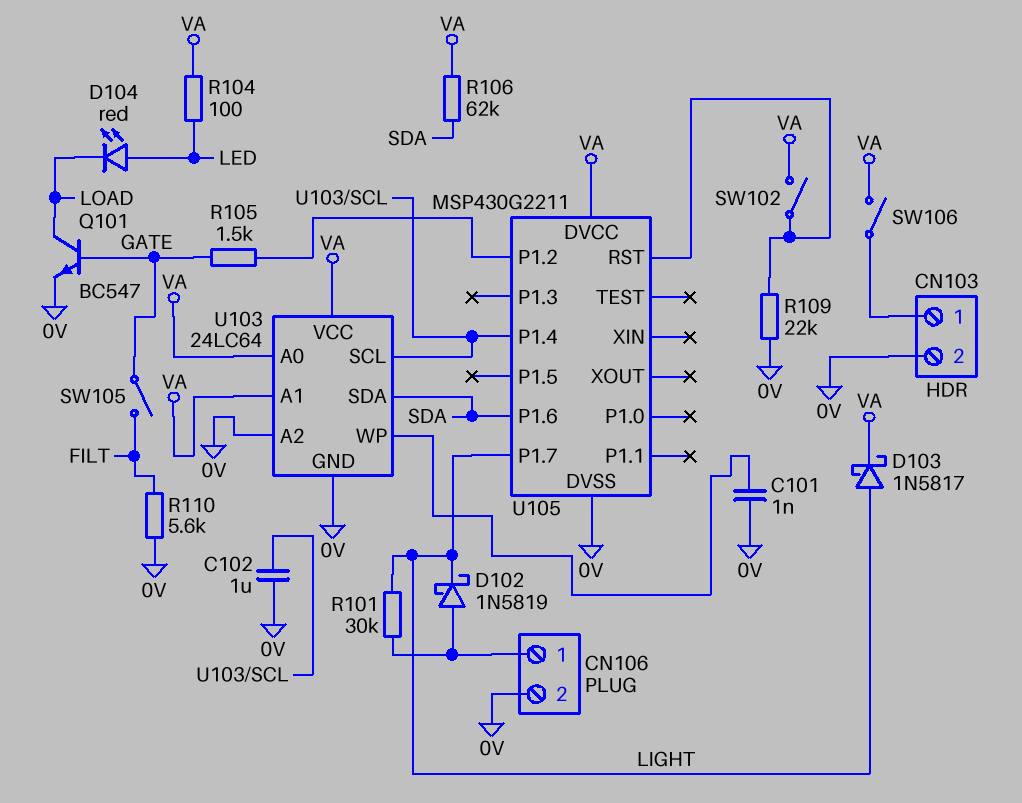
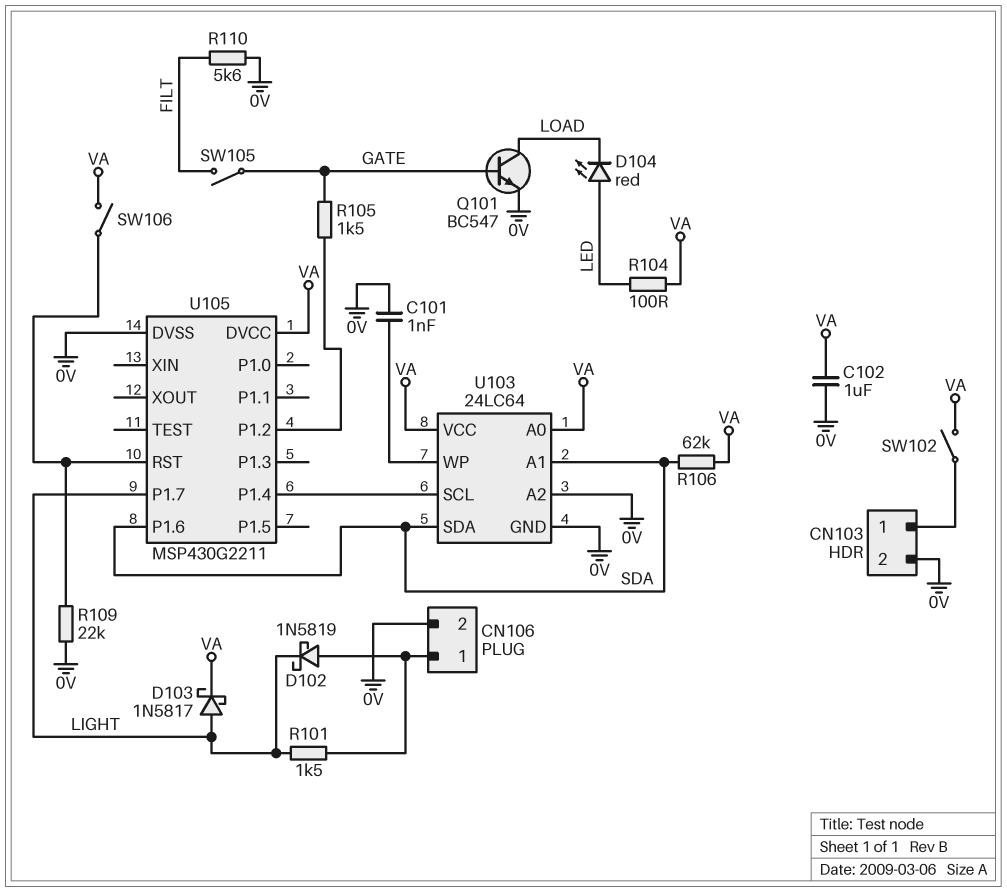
C102: 1uF (0V, U103/SCL) -> 1uF (0V, VA)
R101: 30k (CN106/1, LIGHT) -> 1.5k (CN106/1, LIGHT)
SW102: switch (U105/RST, VA) -> switch (CN103/1, VA)
SW106: switch (CN103/1, VA) -> switch (U105/RST, VA)
U103 pin A1: VA -> SDA

